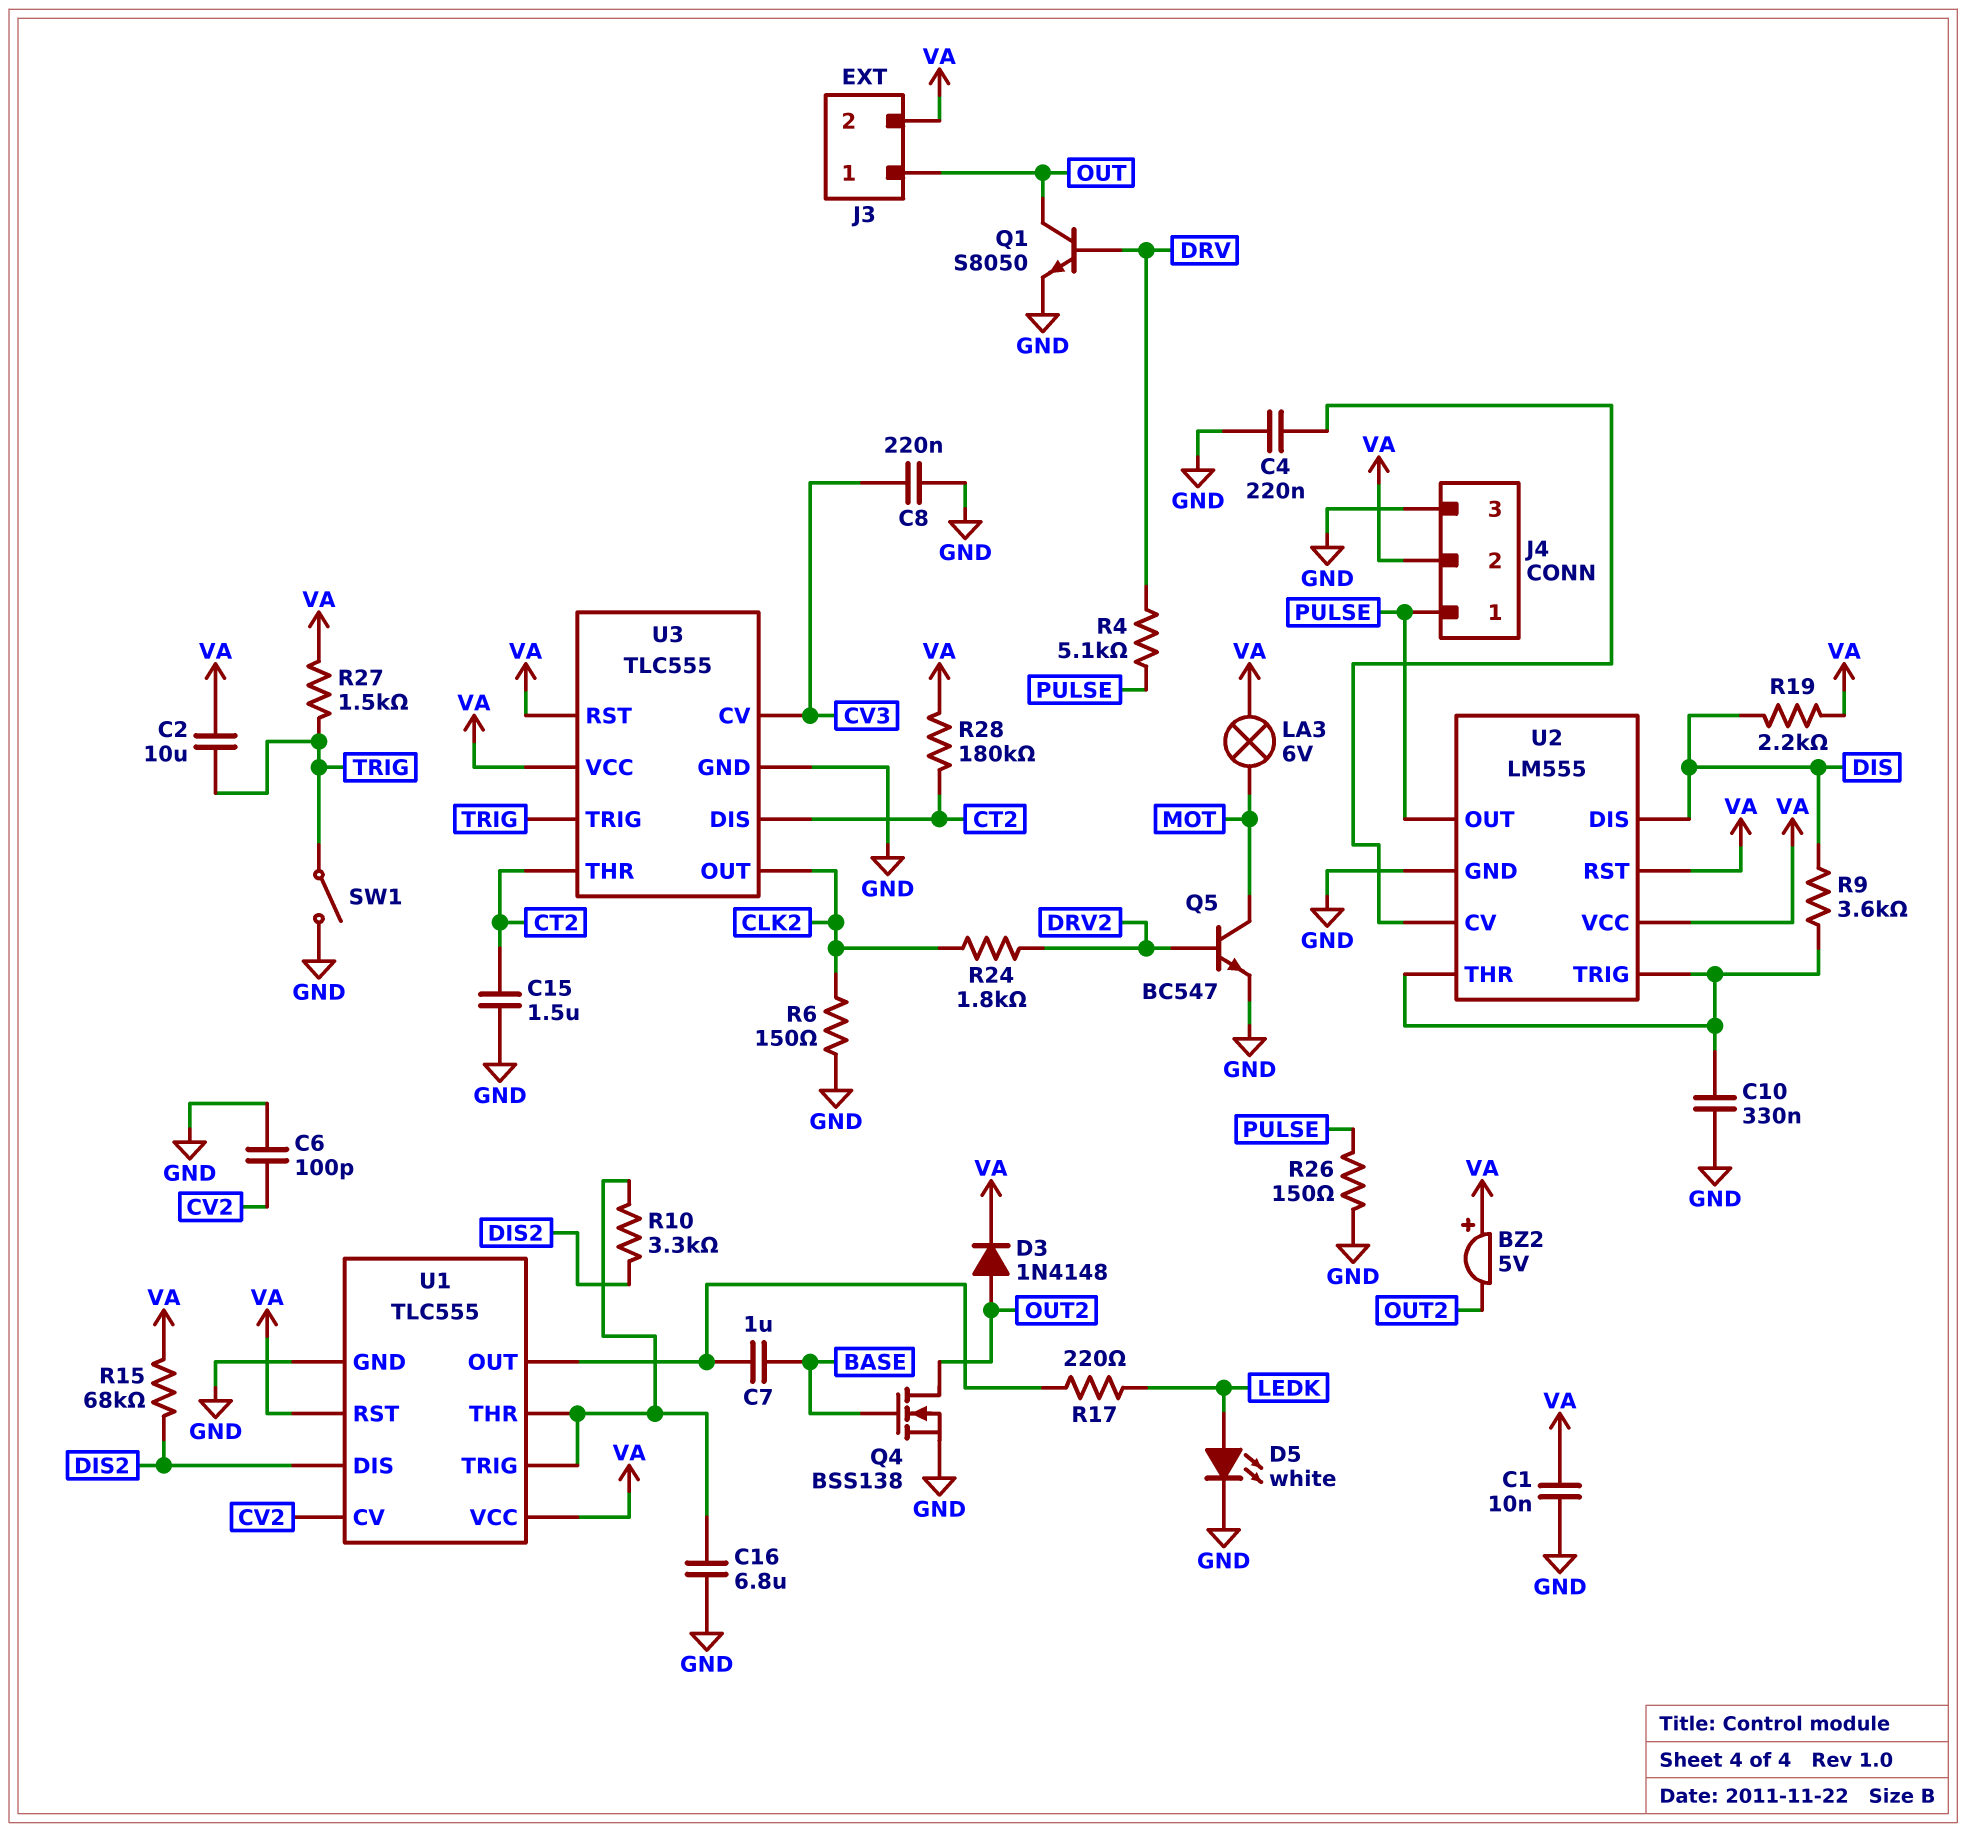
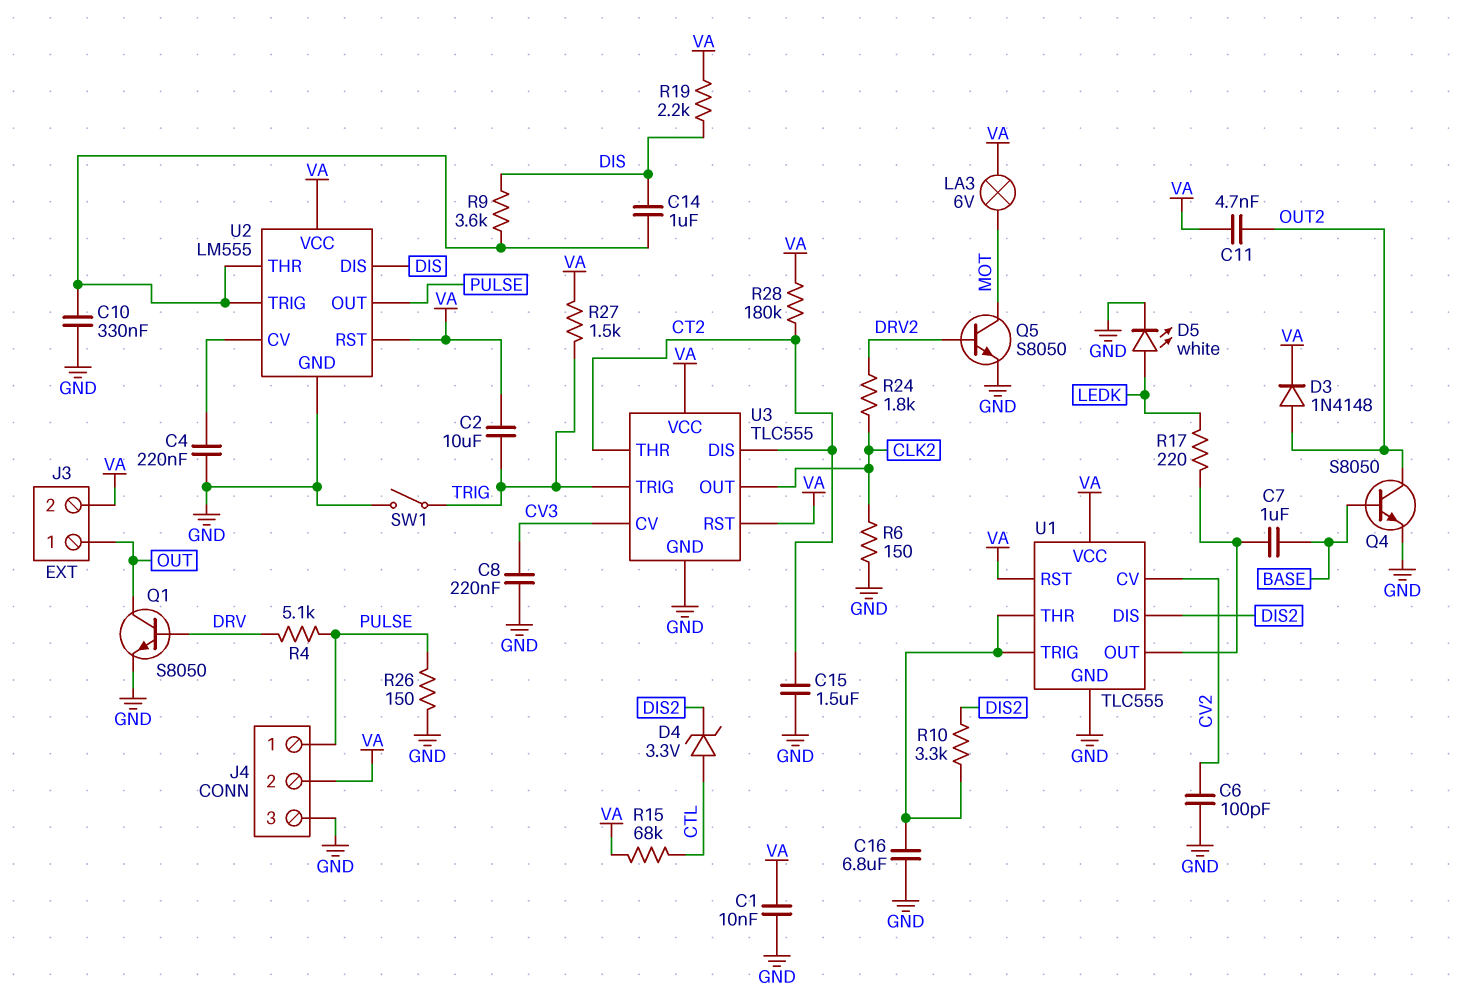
BZ2: buzzer 5V (plus VA, minus OUT2) -> none
C11: none -> 4.7nF (OUT2, VA)
C14: none -> 1uF (DIS, U2/THR)
D4: none -> zener 3.3V (A CTL, K DIS2)
Q4: NMOS BSS138 (G BASE, D OUT2, S GND) -> NPN S8050 (B BASE, C OUT2, E GND)
Q5: NPN BC547 (B DRV2, C MOT, E GND) -> NPN S8050 (B DRV2, C MOT, E GND)
R15: 68k (DIS2, VA) -> 68k (CTL, VA)

